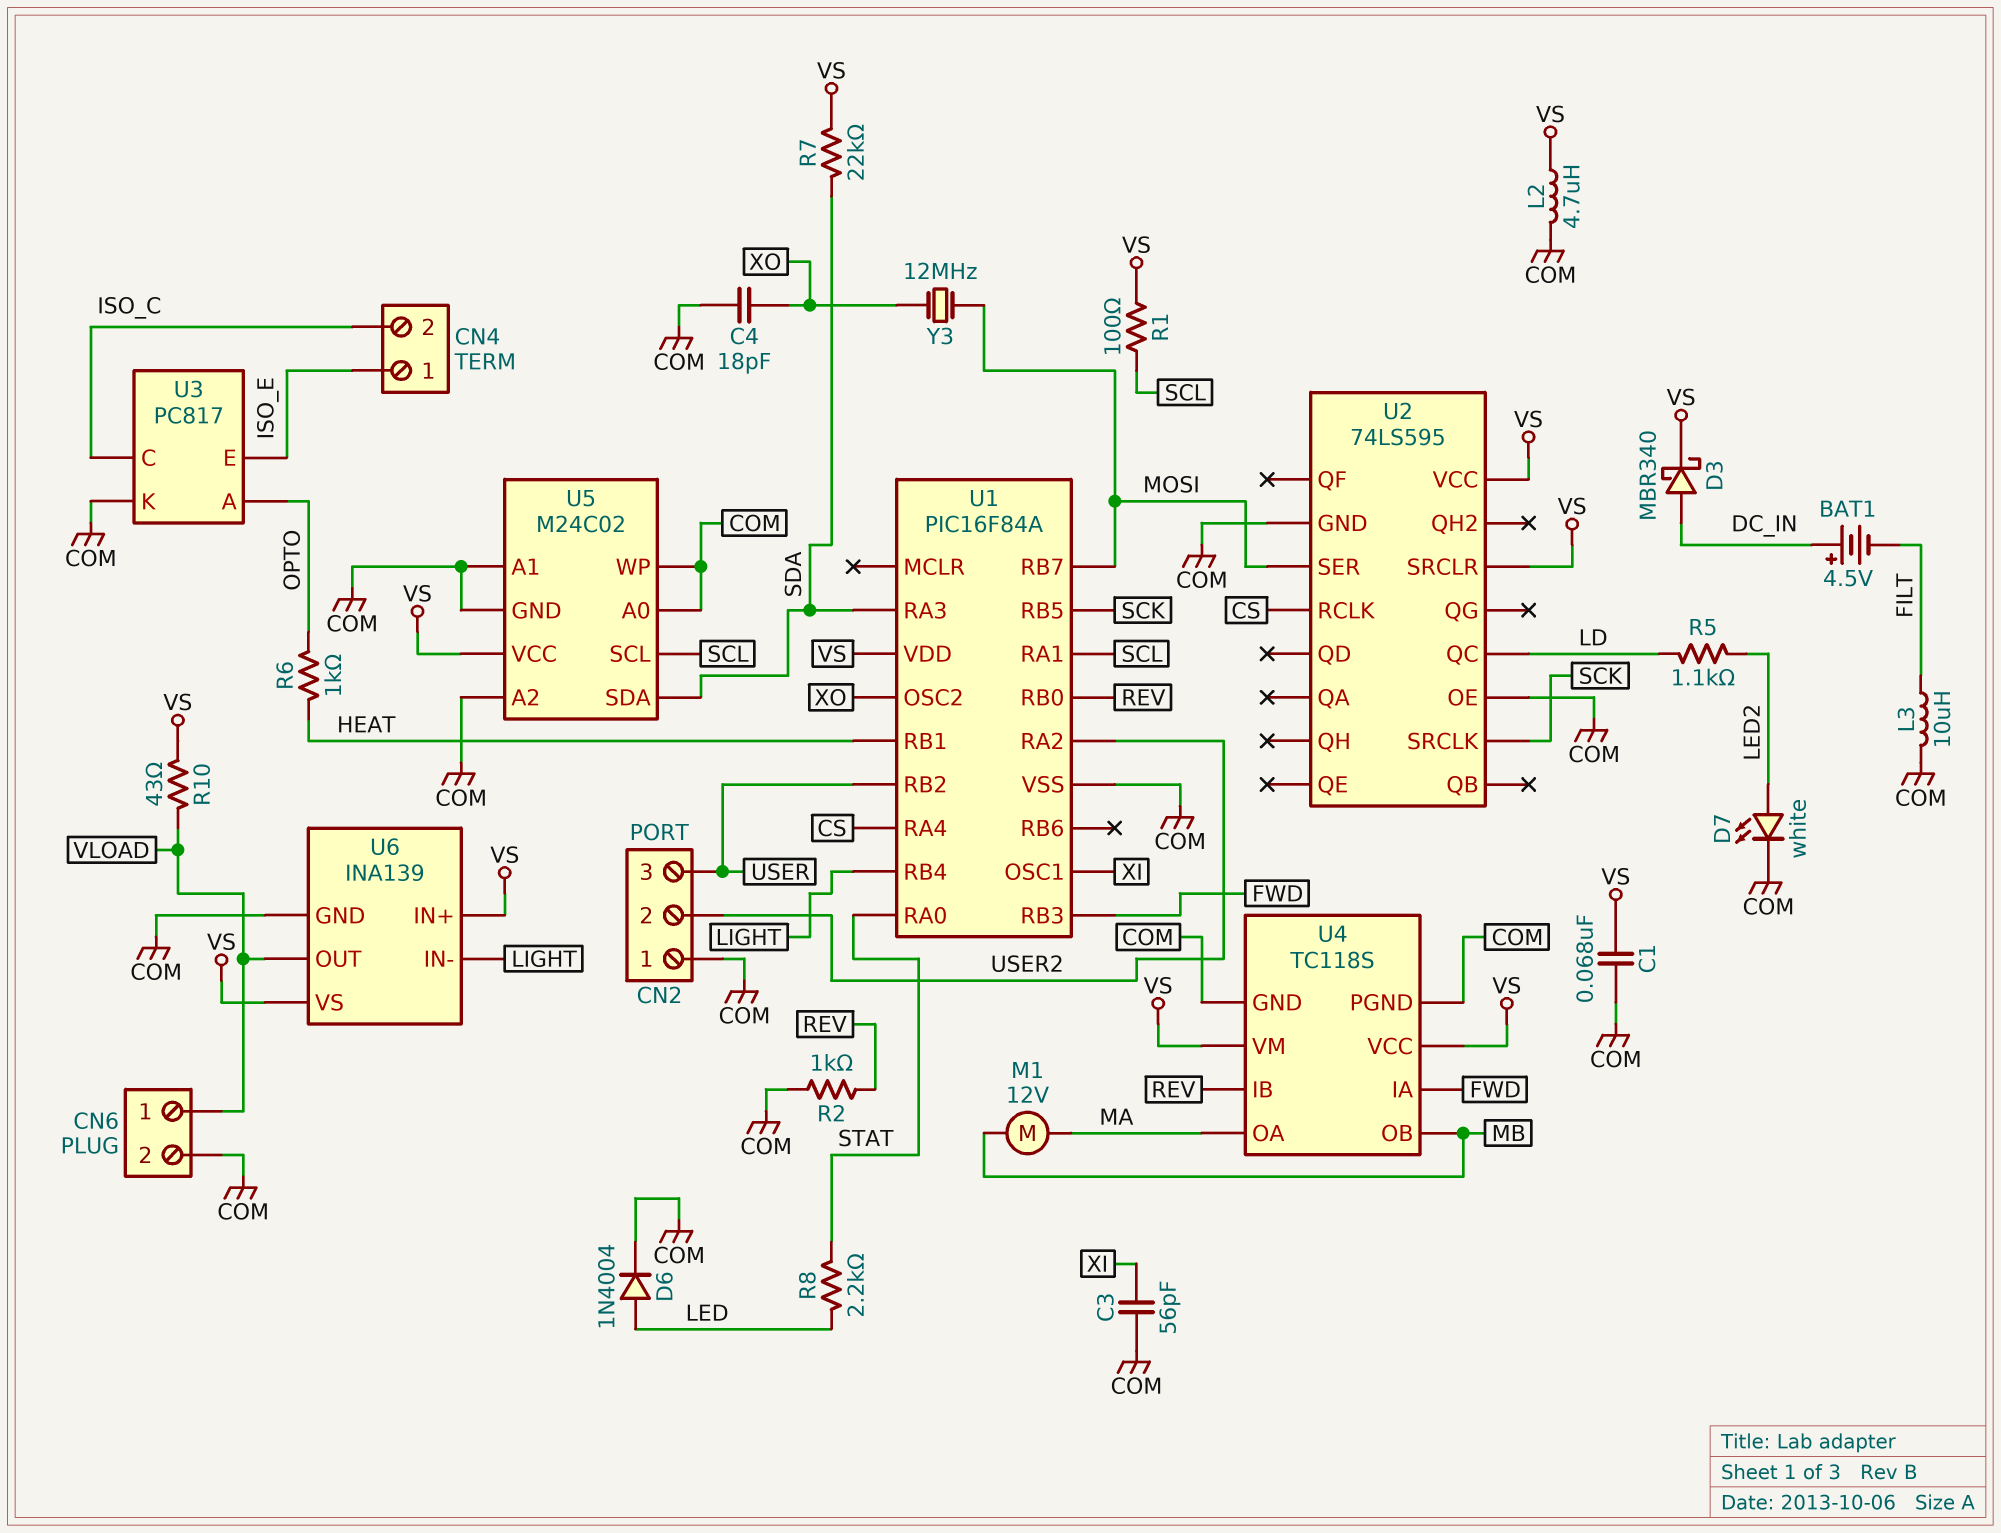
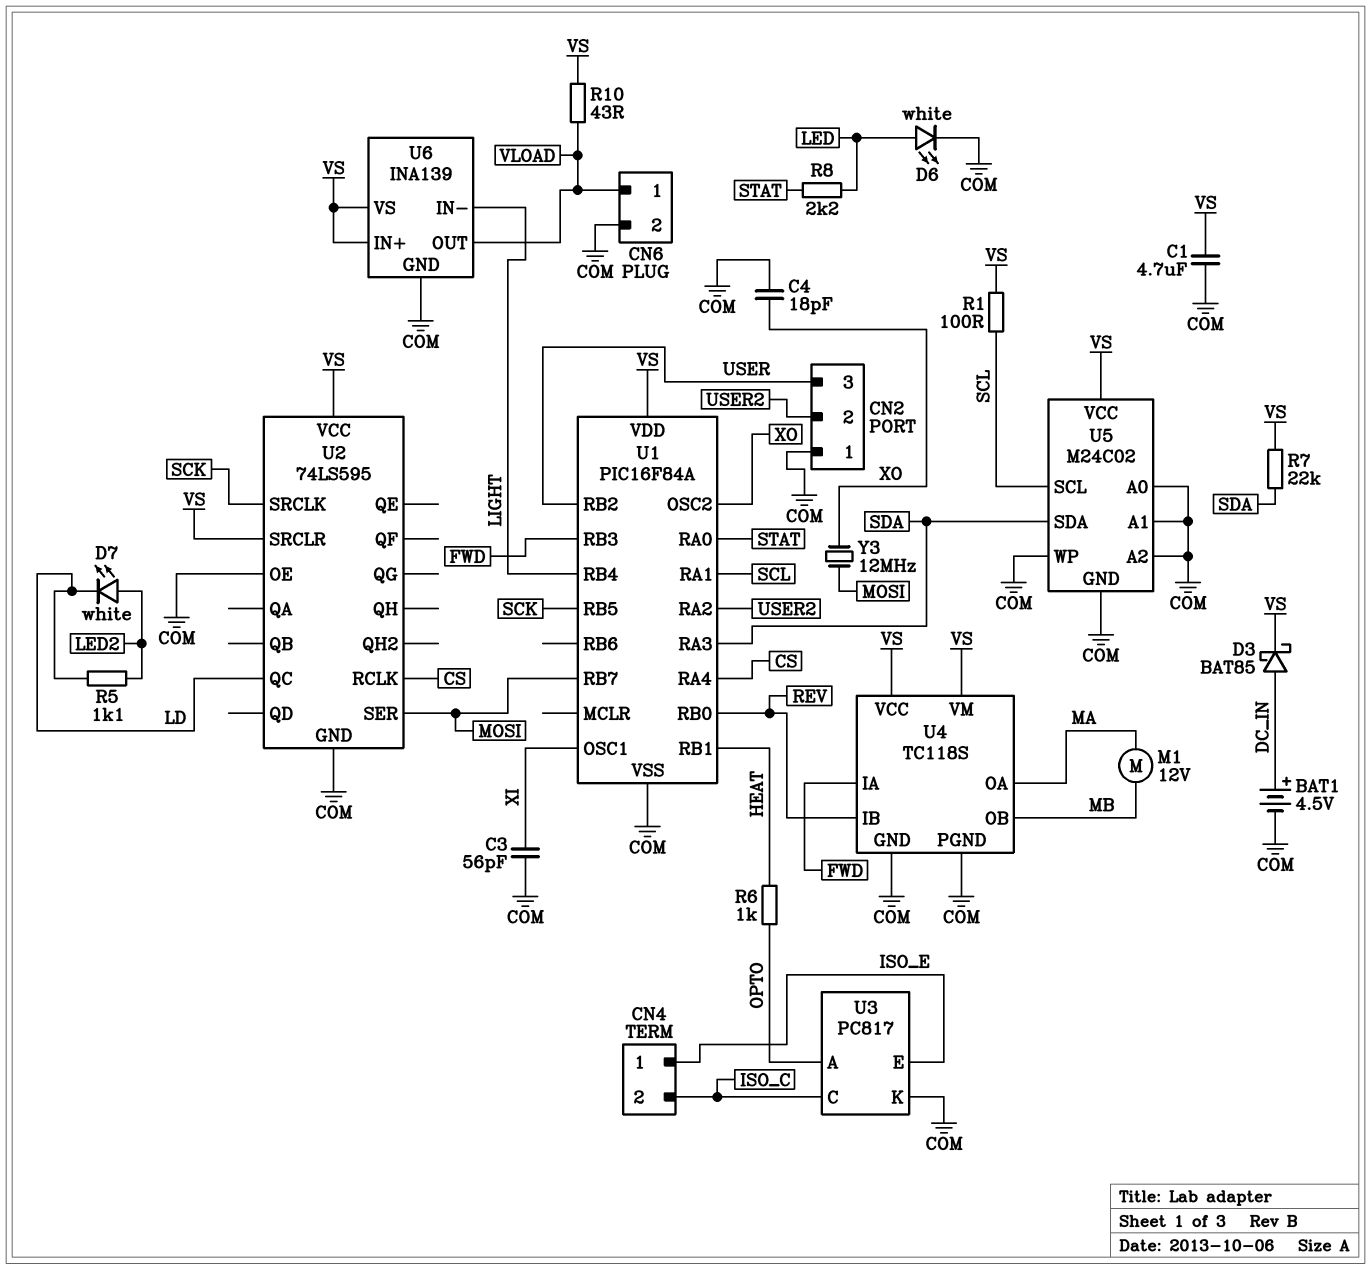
BAT1: 4.5V (plus DC_IN, minus FILT) -> 4.5V (plus DC_IN, minus COM)
C1: 68nF (COM, VS) -> 4.7uF (COM, VS)
D3: schottky MBR340 (A DC_IN, K VS) -> schottky BAT85 (A DC_IN, K VS)
D6: diode 1N4004 (A LED, K COM) -> LED white (A LED, K COM)
D7: LED white (A LED2, K COM) -> LED white (A LED2, K LD)
L2: 4.7uH (COM, VS) -> none
L3: 10uH (COM, FILT) -> none
R2: 1k (COM, REV) -> none

